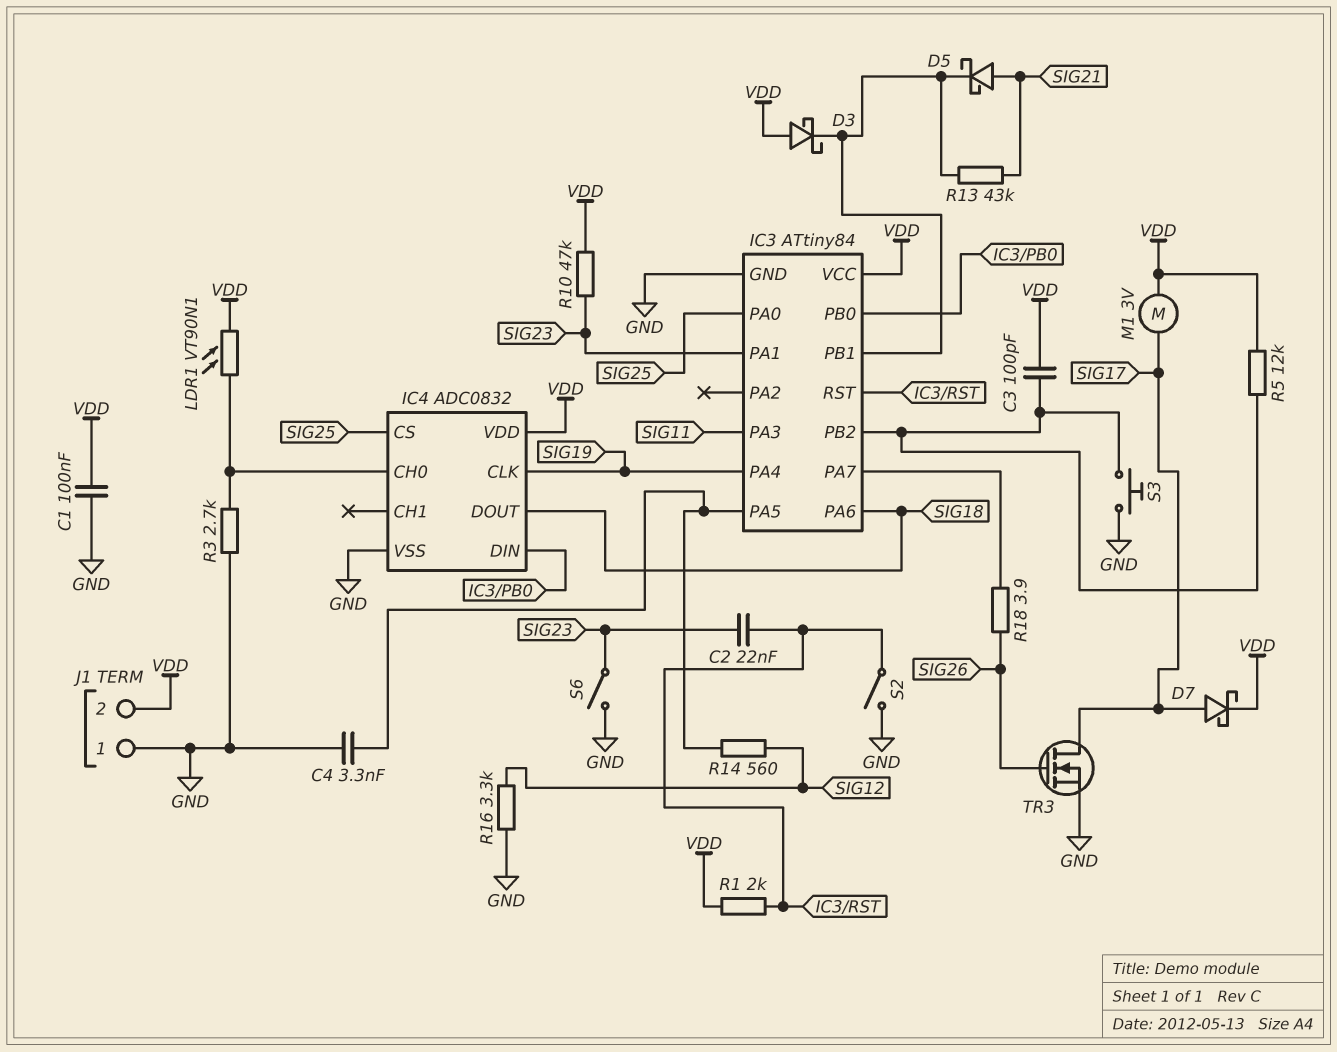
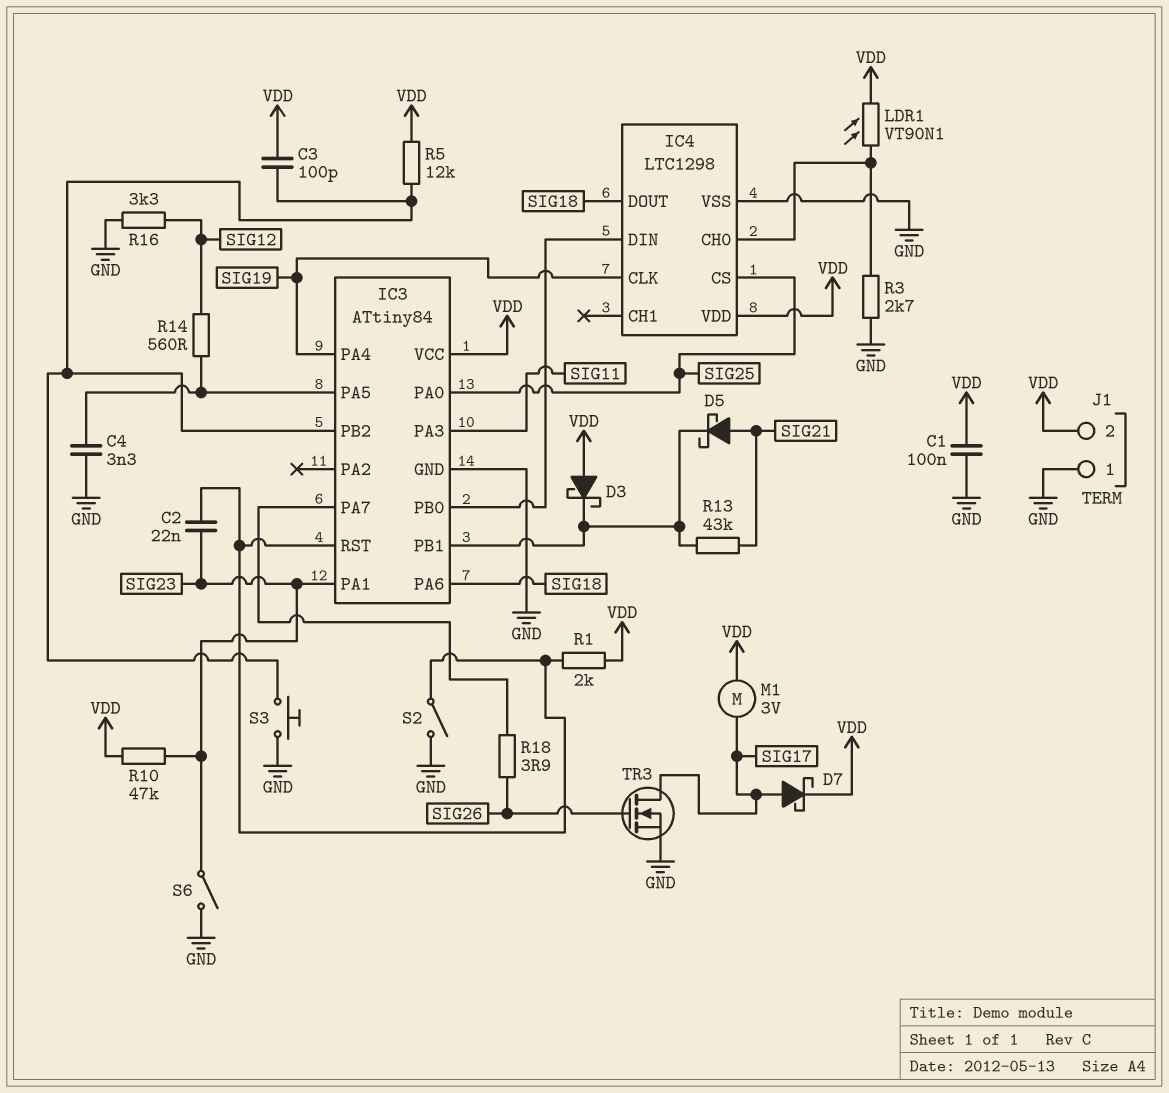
IC4: ADC0832 -> LTC1298

